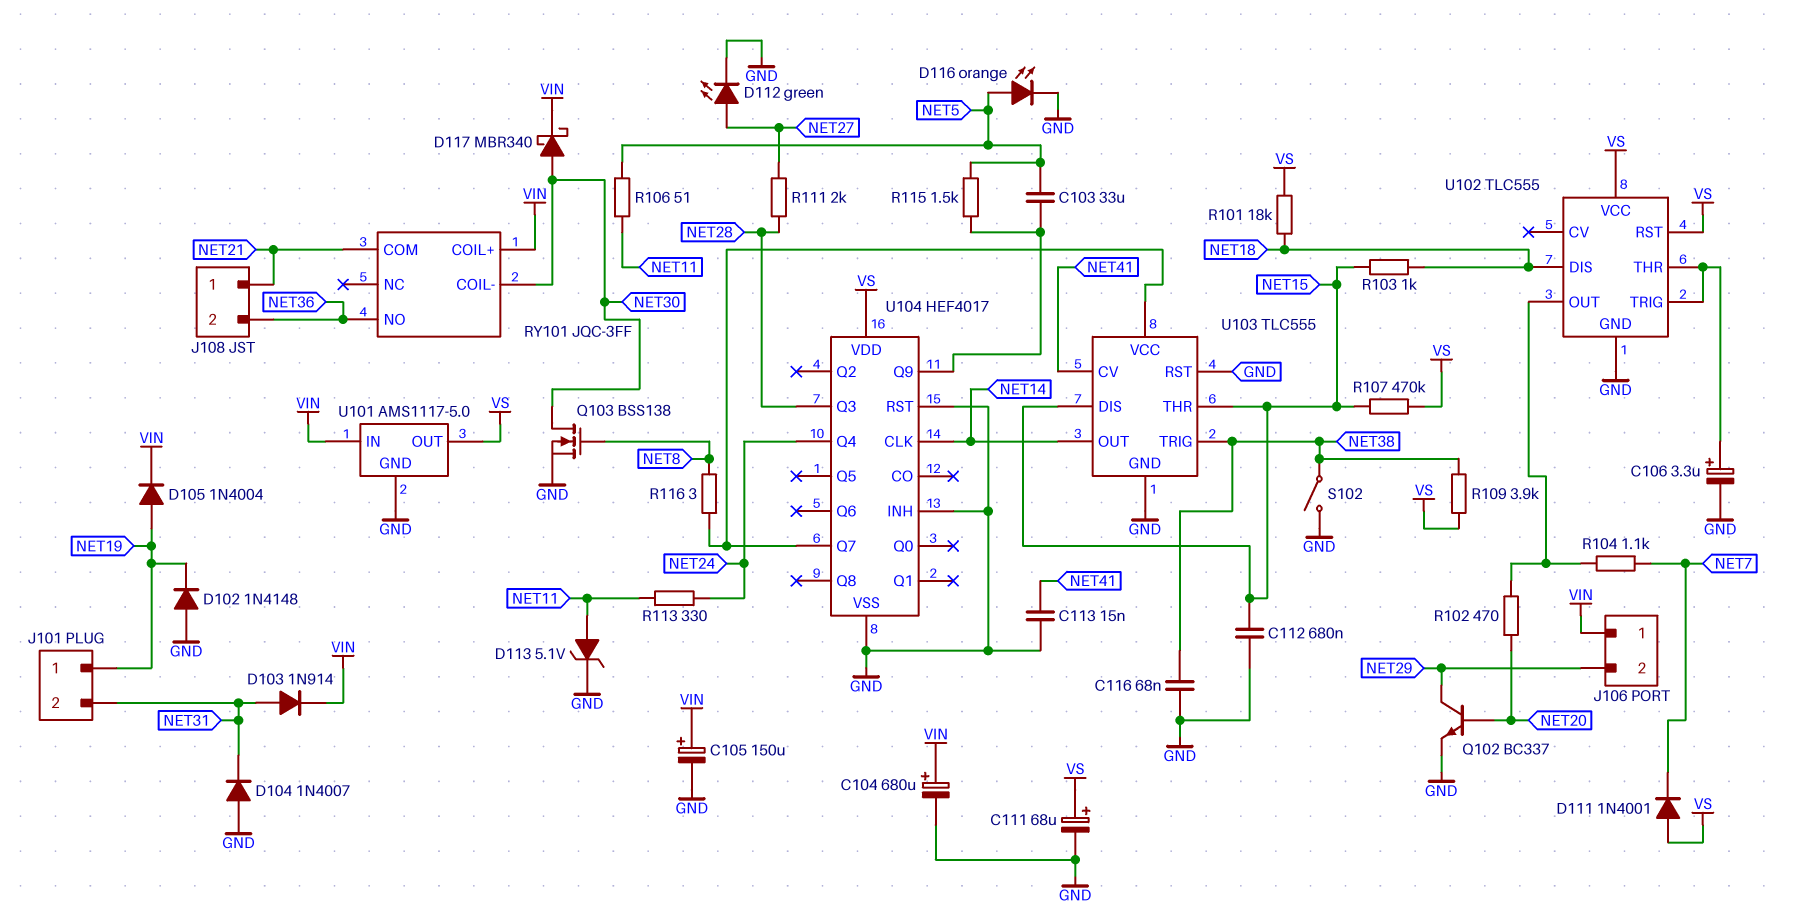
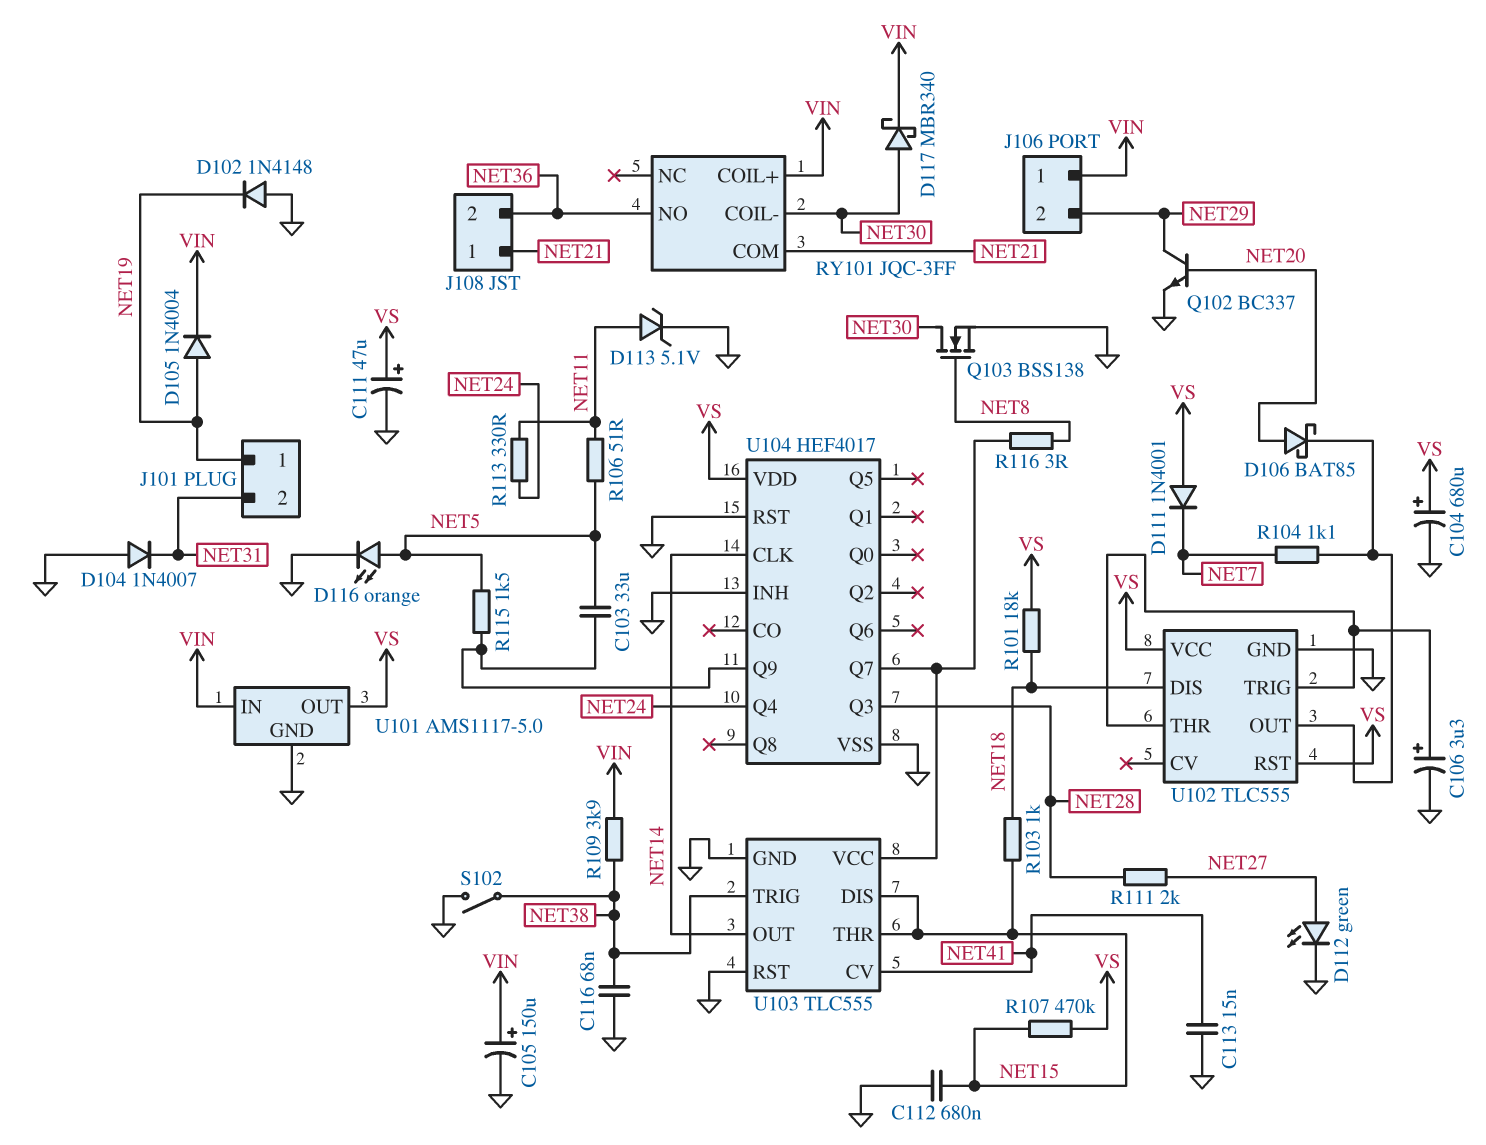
C104: 680uF (plus VIN, minus GND) -> 680uF (plus VS, minus GND)
C111: 68uF (plus VS, minus GND) -> 47uF (plus VS, minus GND)
D103: diode 1N914 (A NET31, K VIN) -> none
D106: none -> schottky BAT85 (A NET20, K U102/OUT)
R102: 470 (NET20, U102/OUT) -> none
R109: 3.9k (NET38, VS) -> 3.9k (NET38, VIN)

